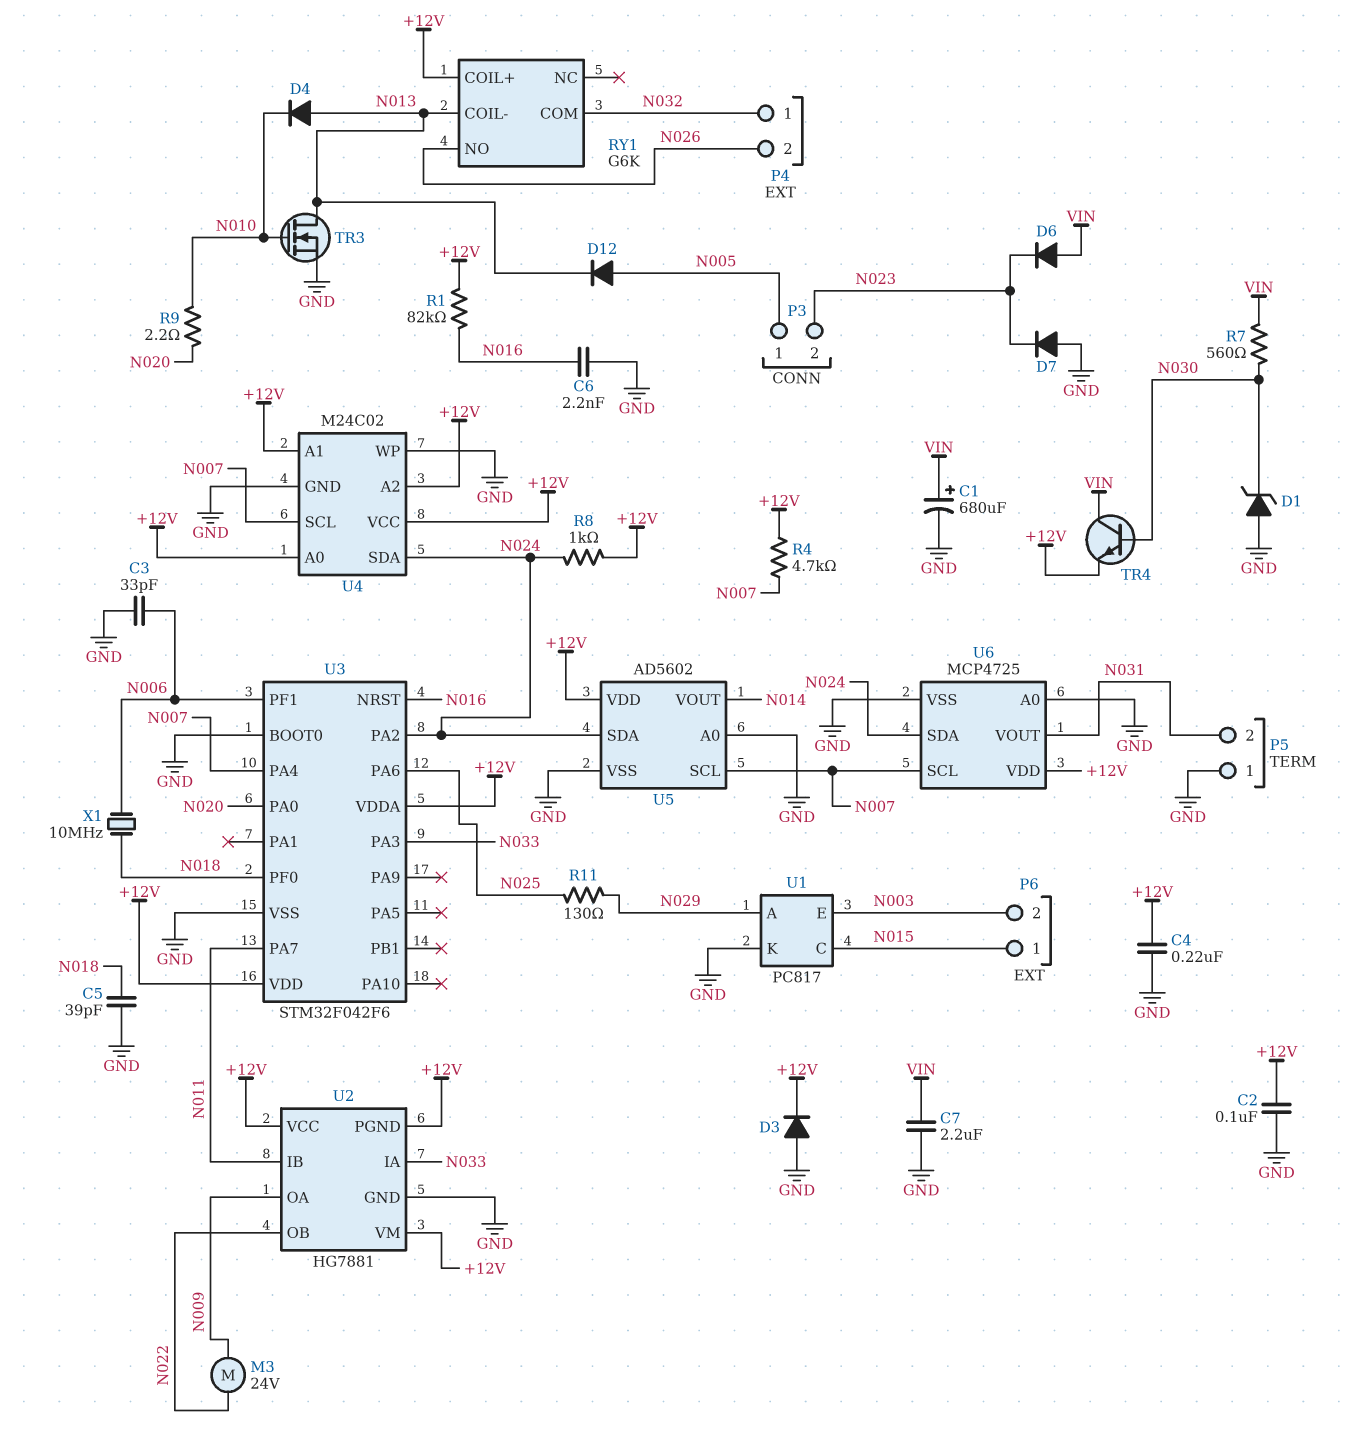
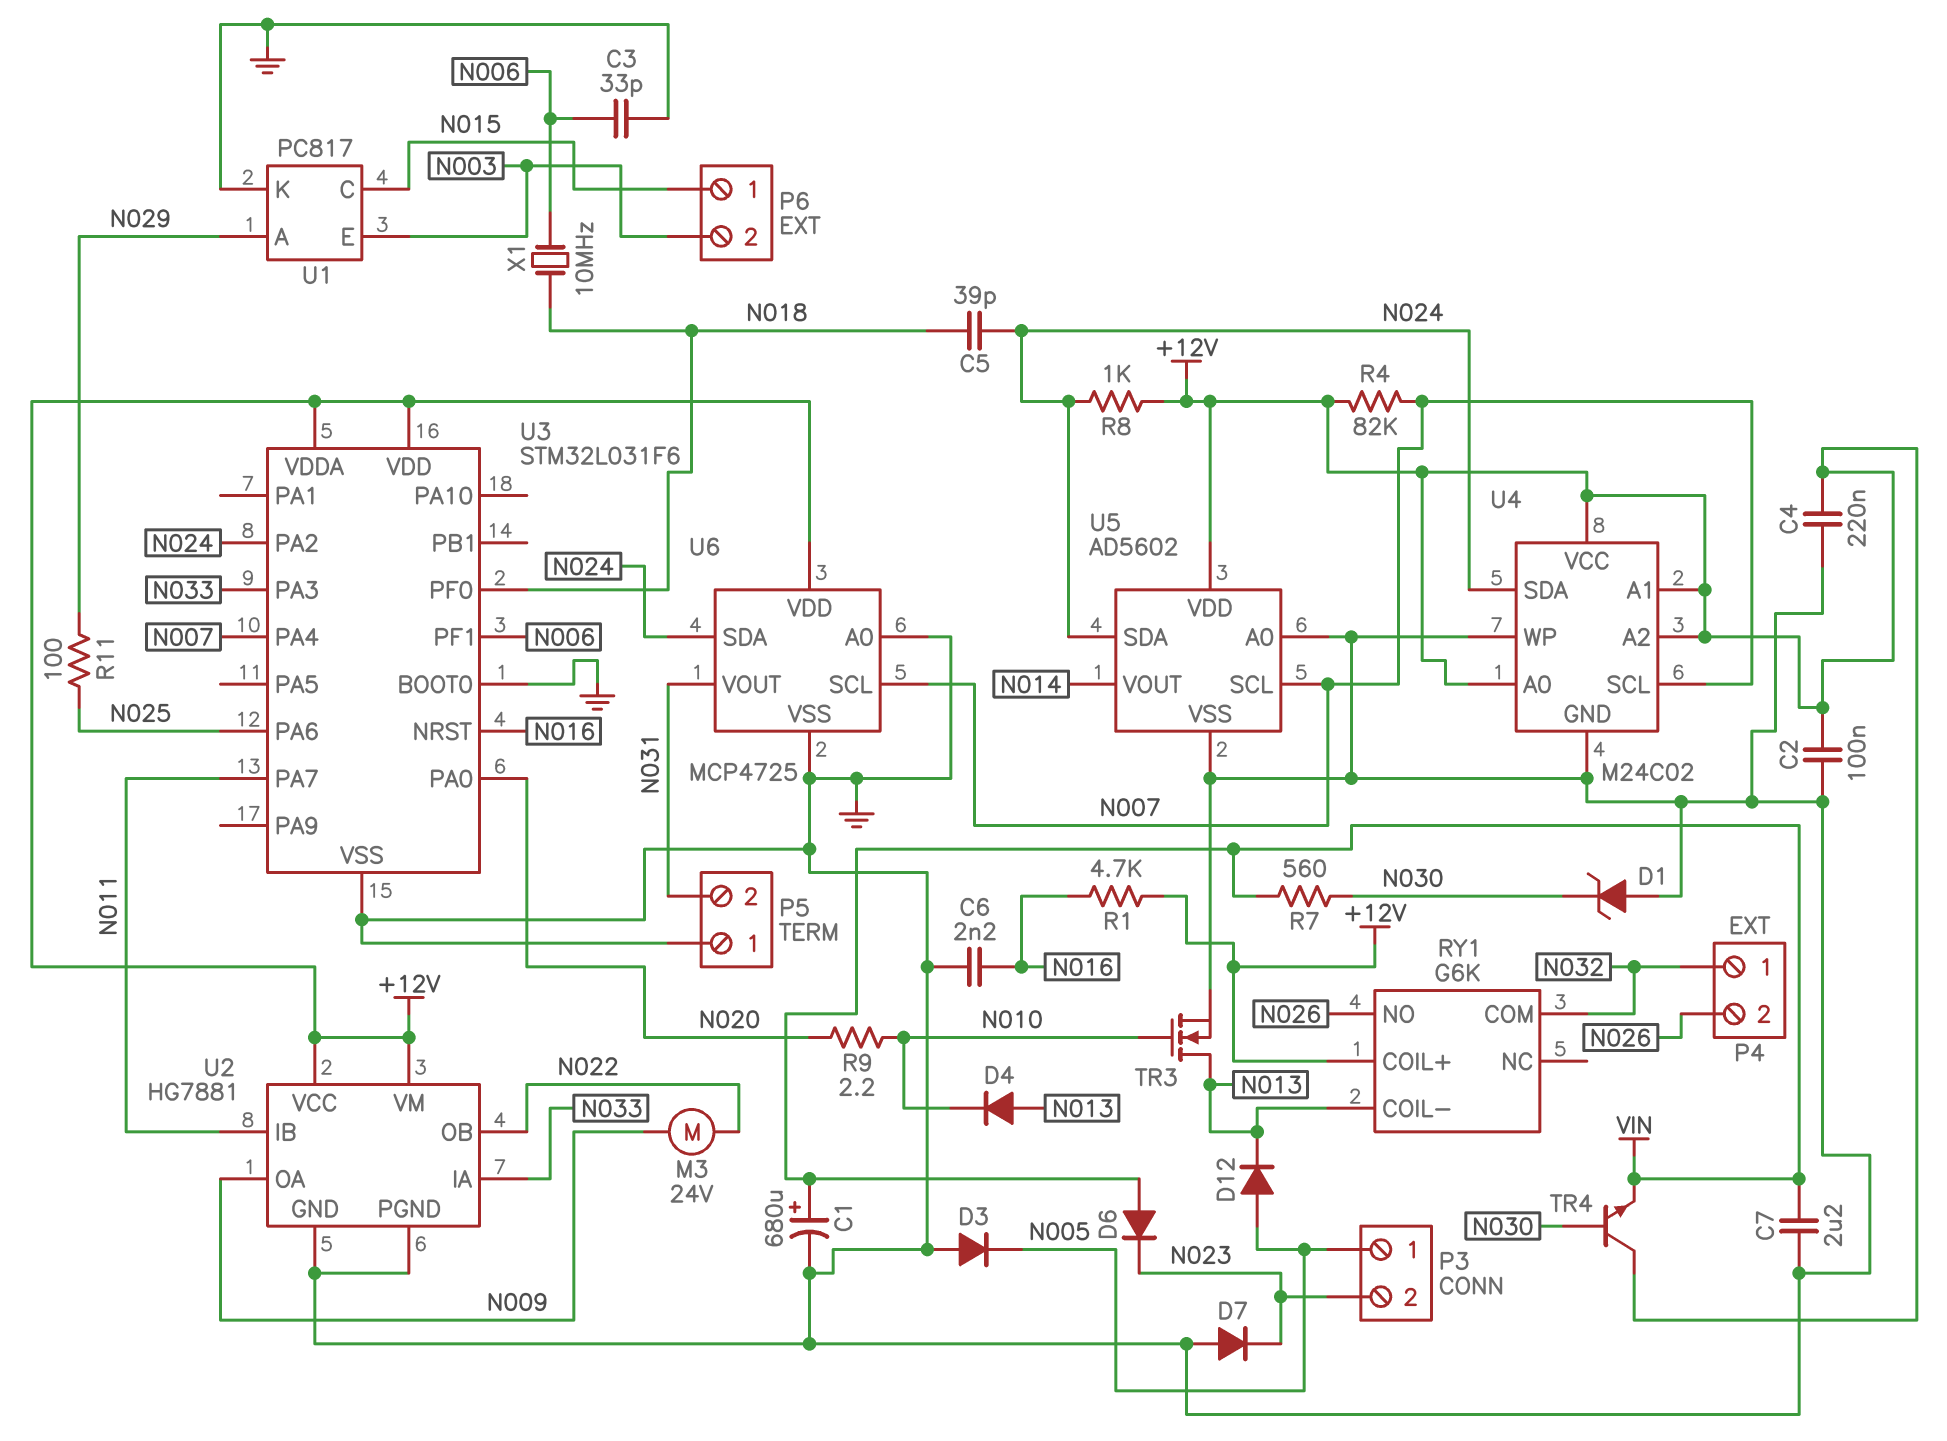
C5: 39pF (GND, N018) -> 39pF (N018, N024)
D3: diode (A GND, K +12V) -> diode (A GND, K N005)
R1: 82k (+12V, N016) -> 4.7k (+12V, N016)
R4: 4.7k (+12V, N007) -> 82k (+12V, N007)
R11: 130 (N025, N029) -> 100 (N025, N029)
TR4: NPN (B N030, C VIN, E +12V) -> NPN (B N030, C +12V, E VIN)
U2 pin PGND: +12V -> GND
U3: STM32F042F6 -> STM32L031F6

